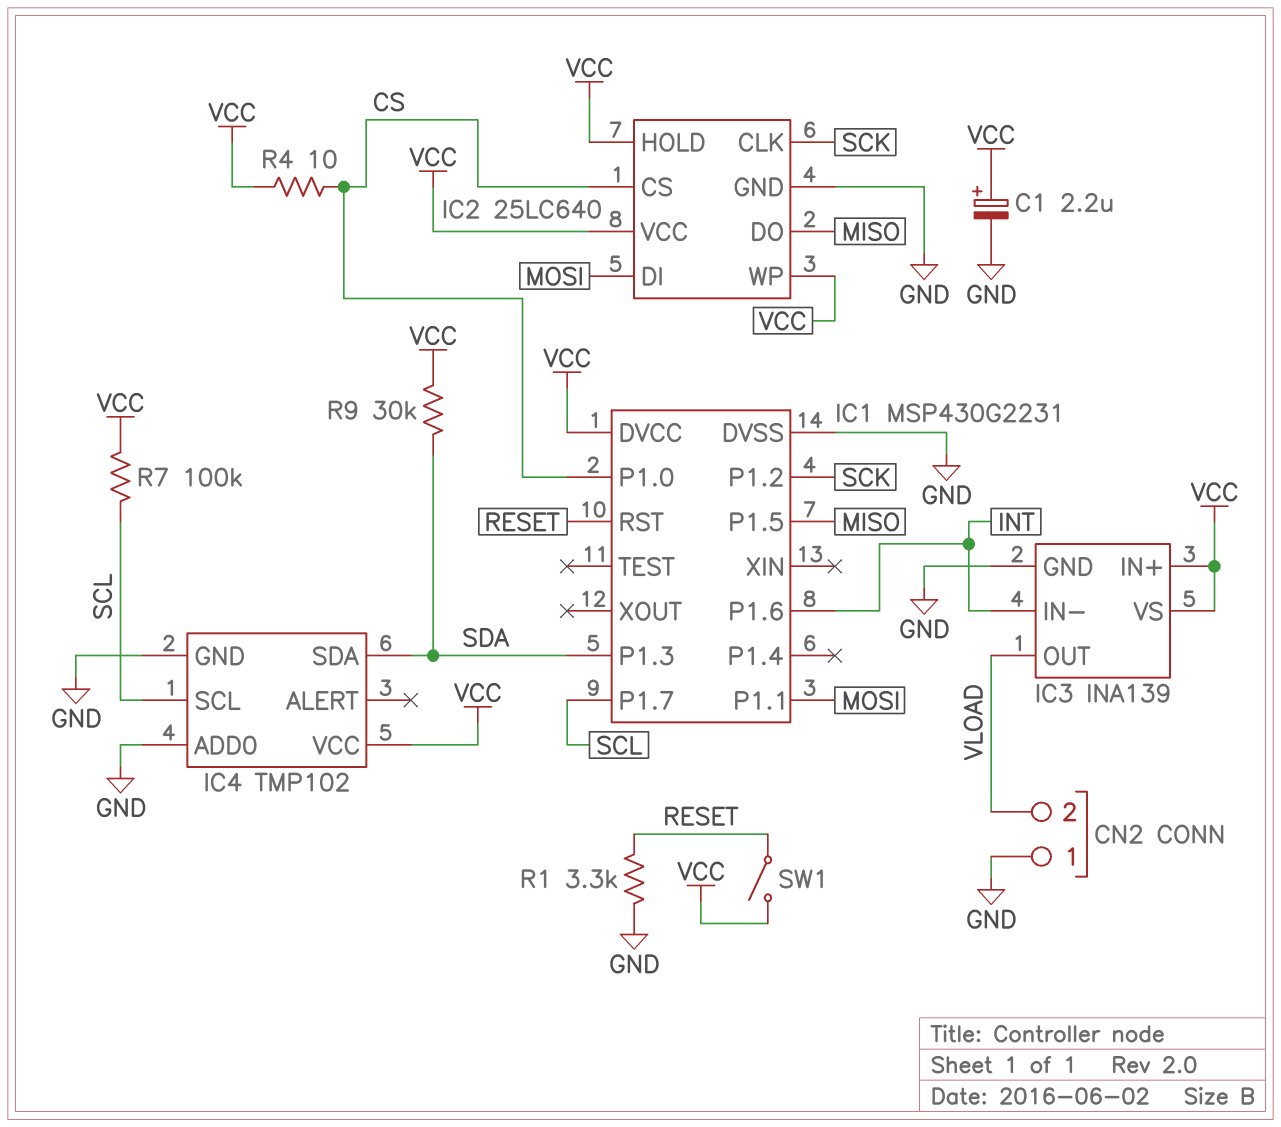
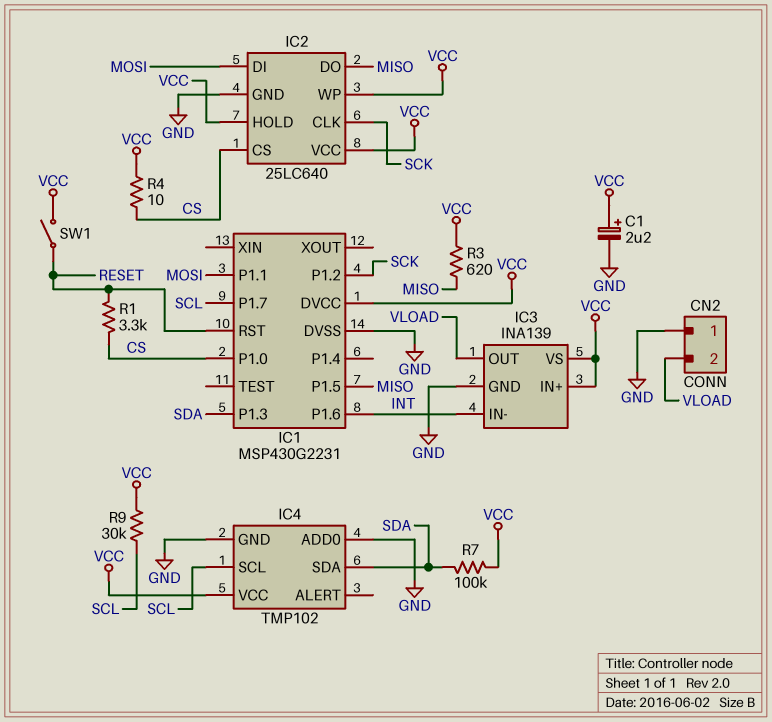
R1: 3.3k (GND, RESET) -> 3.3k (CS, RESET)
R3: none -> 620 (MISO, VCC)
R7: 100k (SCL, VCC) -> 100k (SDA, VCC)
R9: 30k (SDA, VCC) -> 30k (SCL, VCC)

